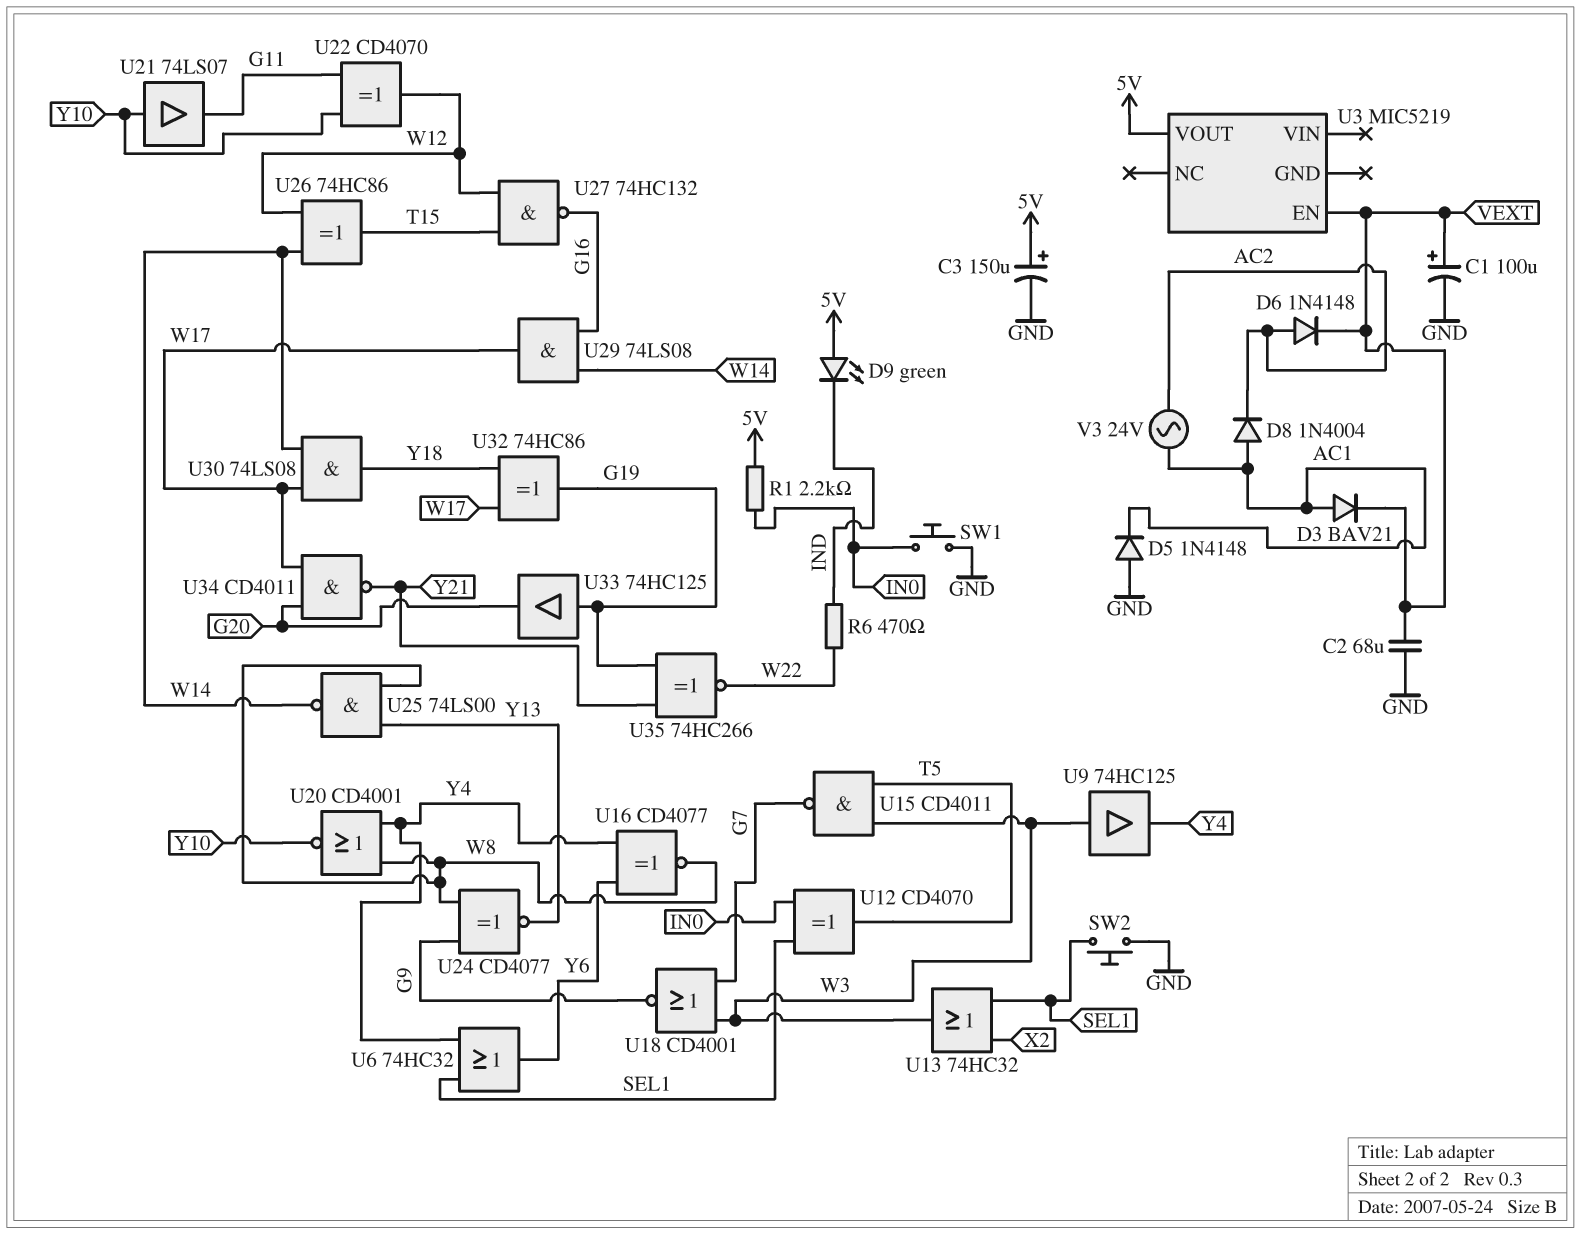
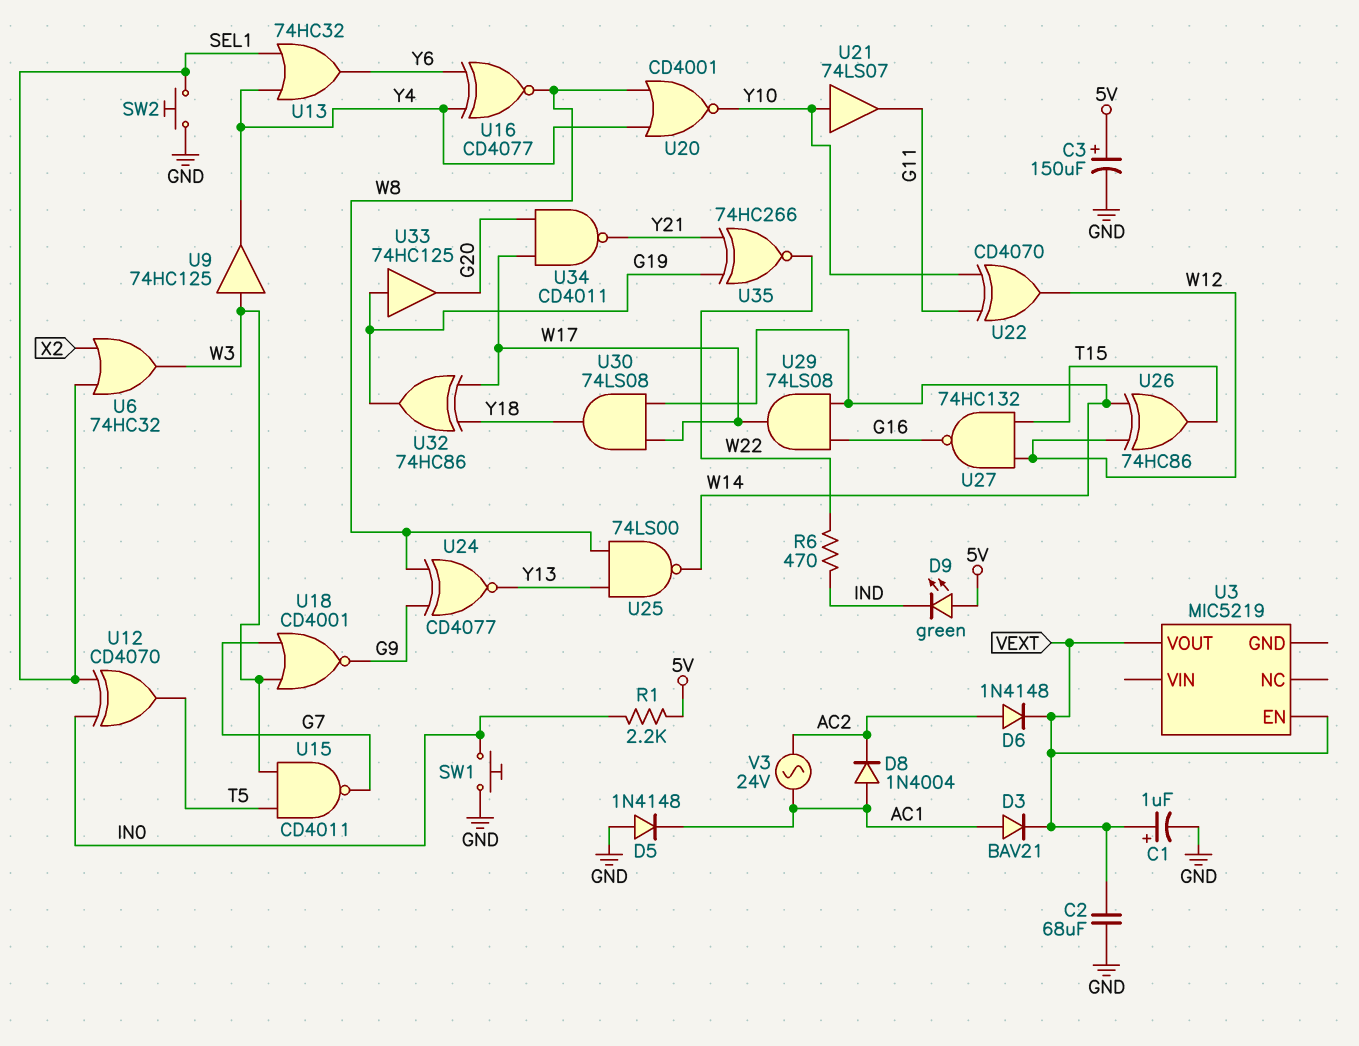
C1: 100uF (plus VEXT, minus GND) -> 1uF (plus VEXT, minus GND)
U3 pin VOUT: 5V -> VEXT
U6: OR 74HC32 (in SEL1, in Y4, out Y6) -> OR 74HC32 (in SEL1, in X2, out W3)
U13: OR 74HC32 (in SEL1, in X2, out W3) -> OR 74HC32 (in SEL1, in Y4, out Y6)

